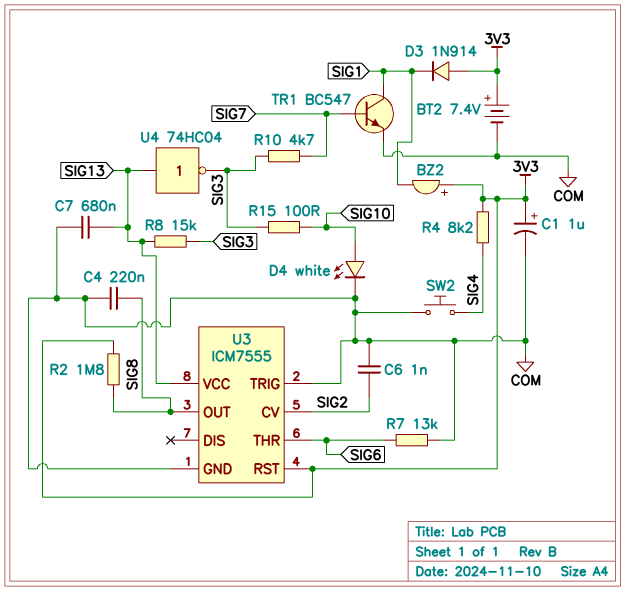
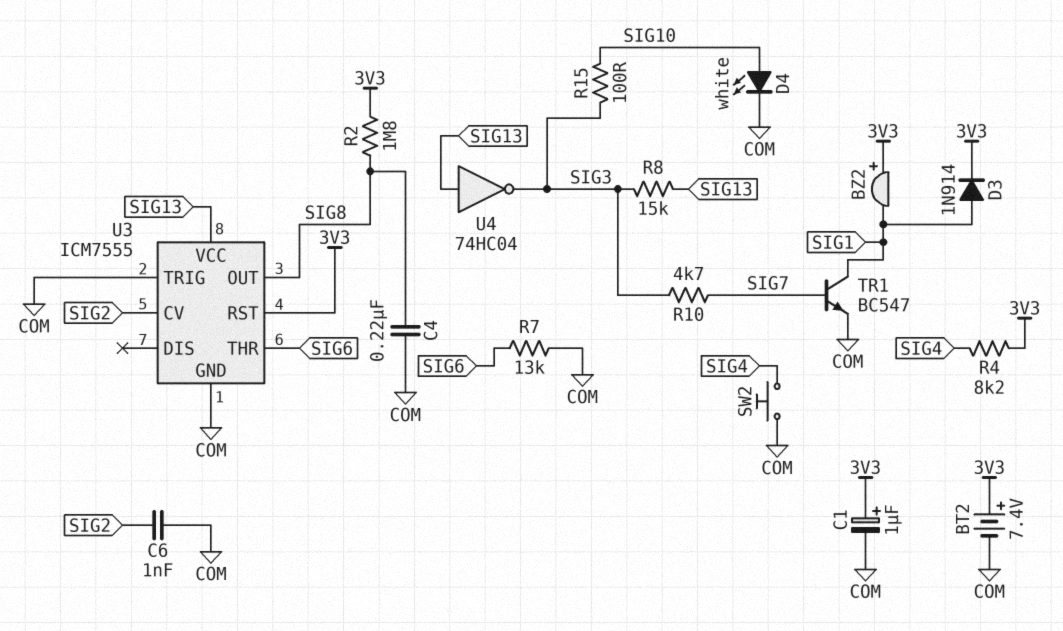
C7: 680nF (COM, SIG13) -> none
D3: diode 1N914 (A 3V3, K SIG1) -> diode 1N914 (A SIG1, K 3V3)

